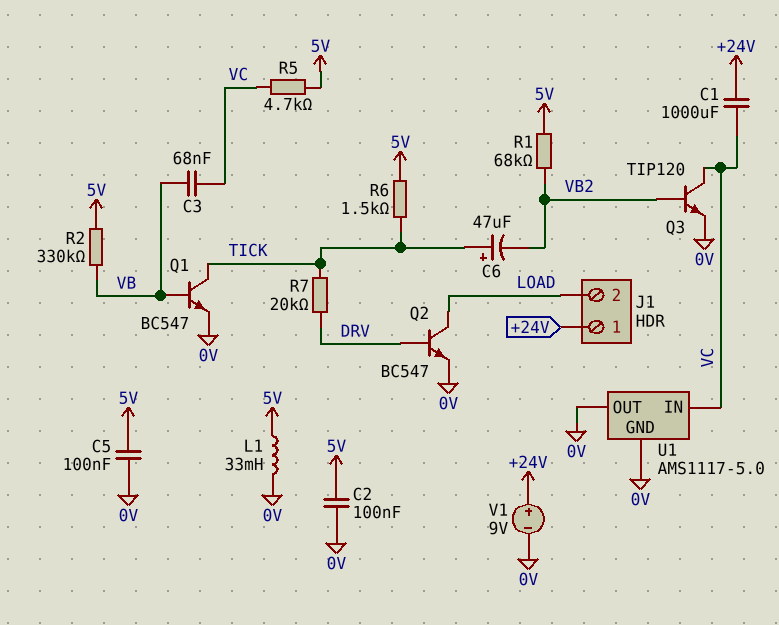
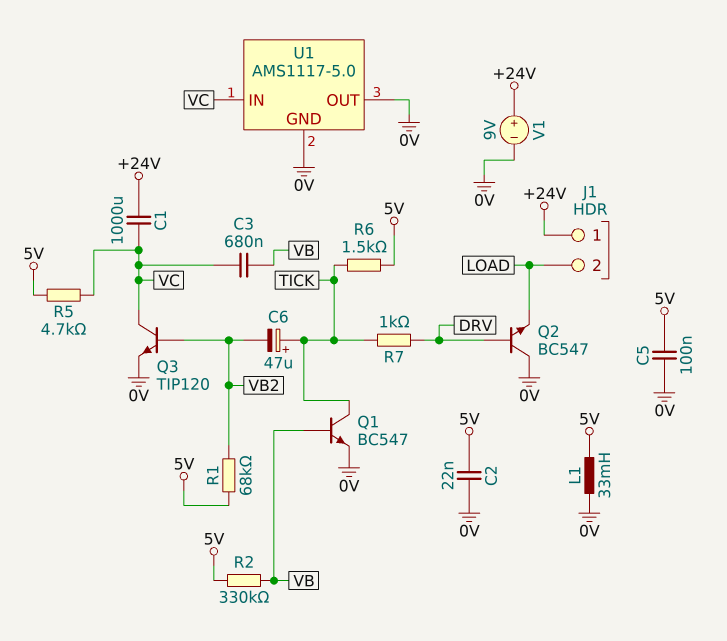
C2: 100nF (0V, 5V) -> 22nF (0V, 5V)
C3: 68nF (VB, VC) -> 680nF (VB, VC)
Q2: NPN BC547 (B DRV, C LOAD, E 0V) -> NPN BC547 (B DRV, C 0V, E LOAD)
R7: 20k (DRV, TICK) -> 1k (DRV, TICK)

